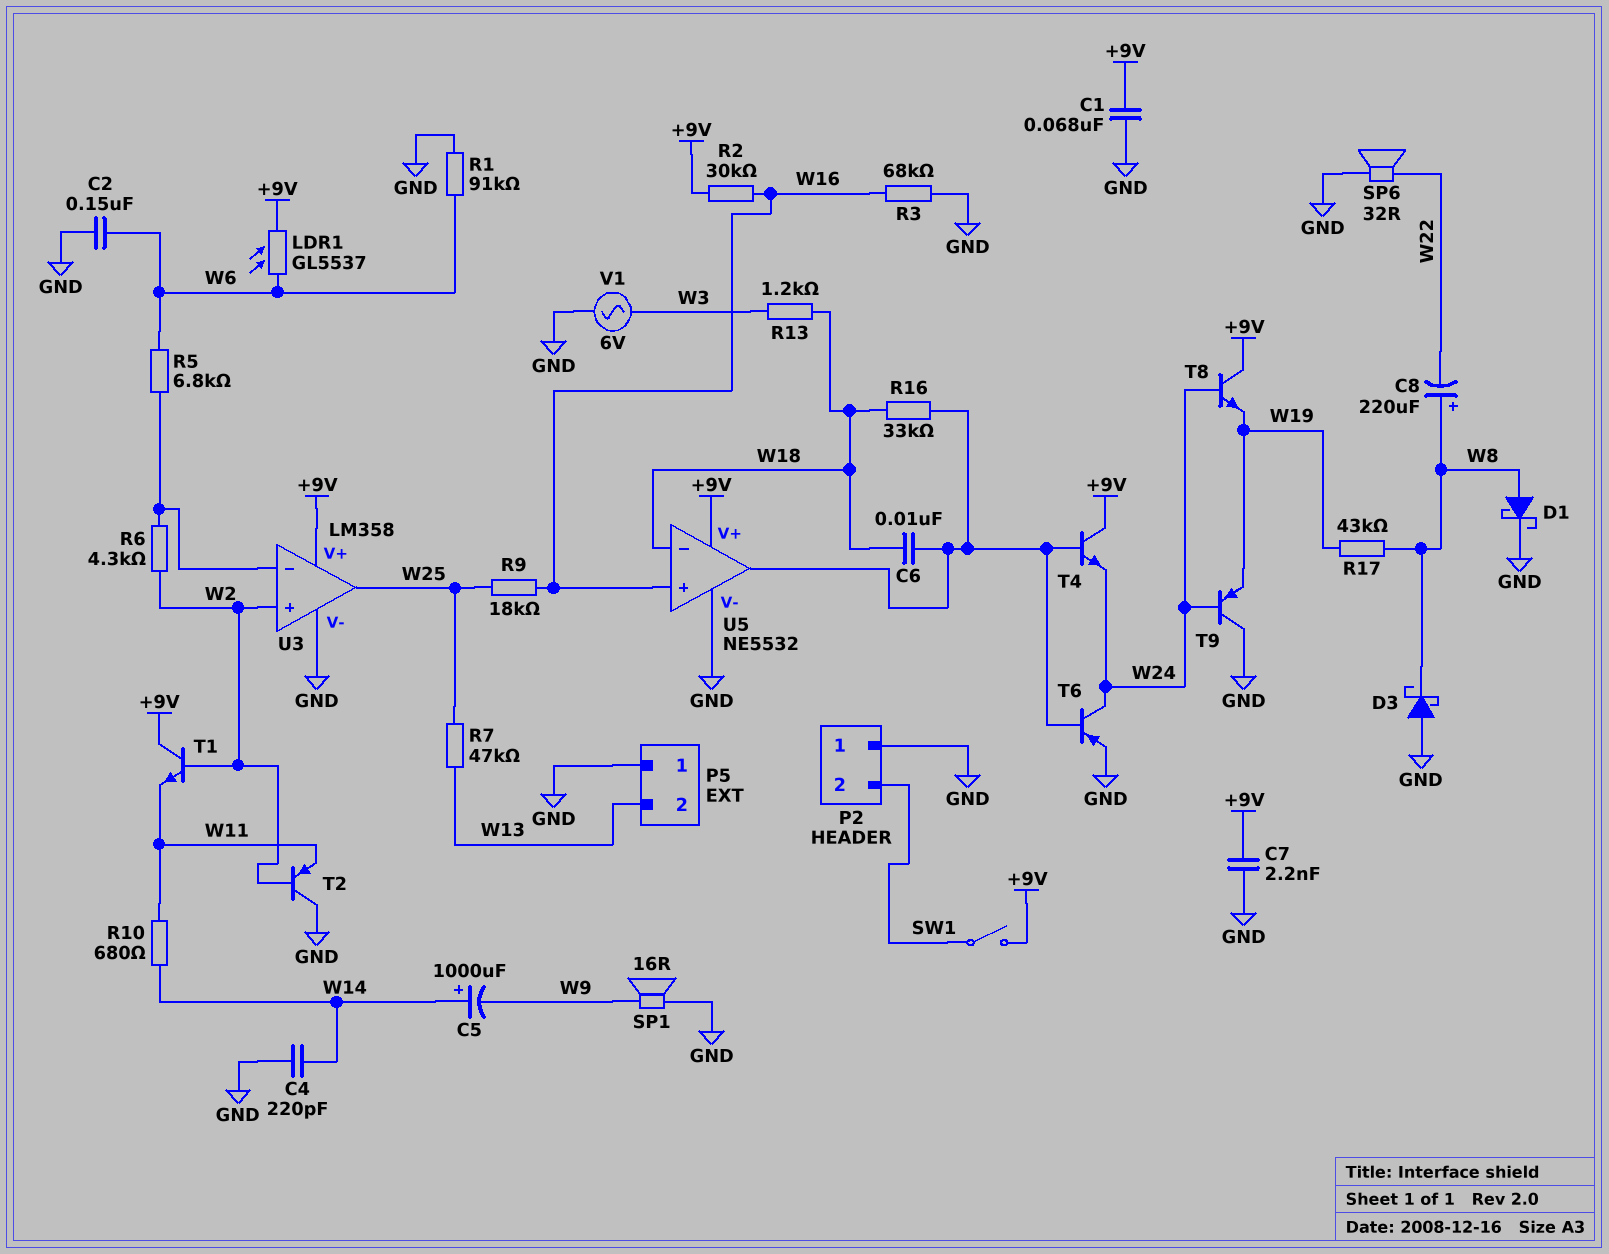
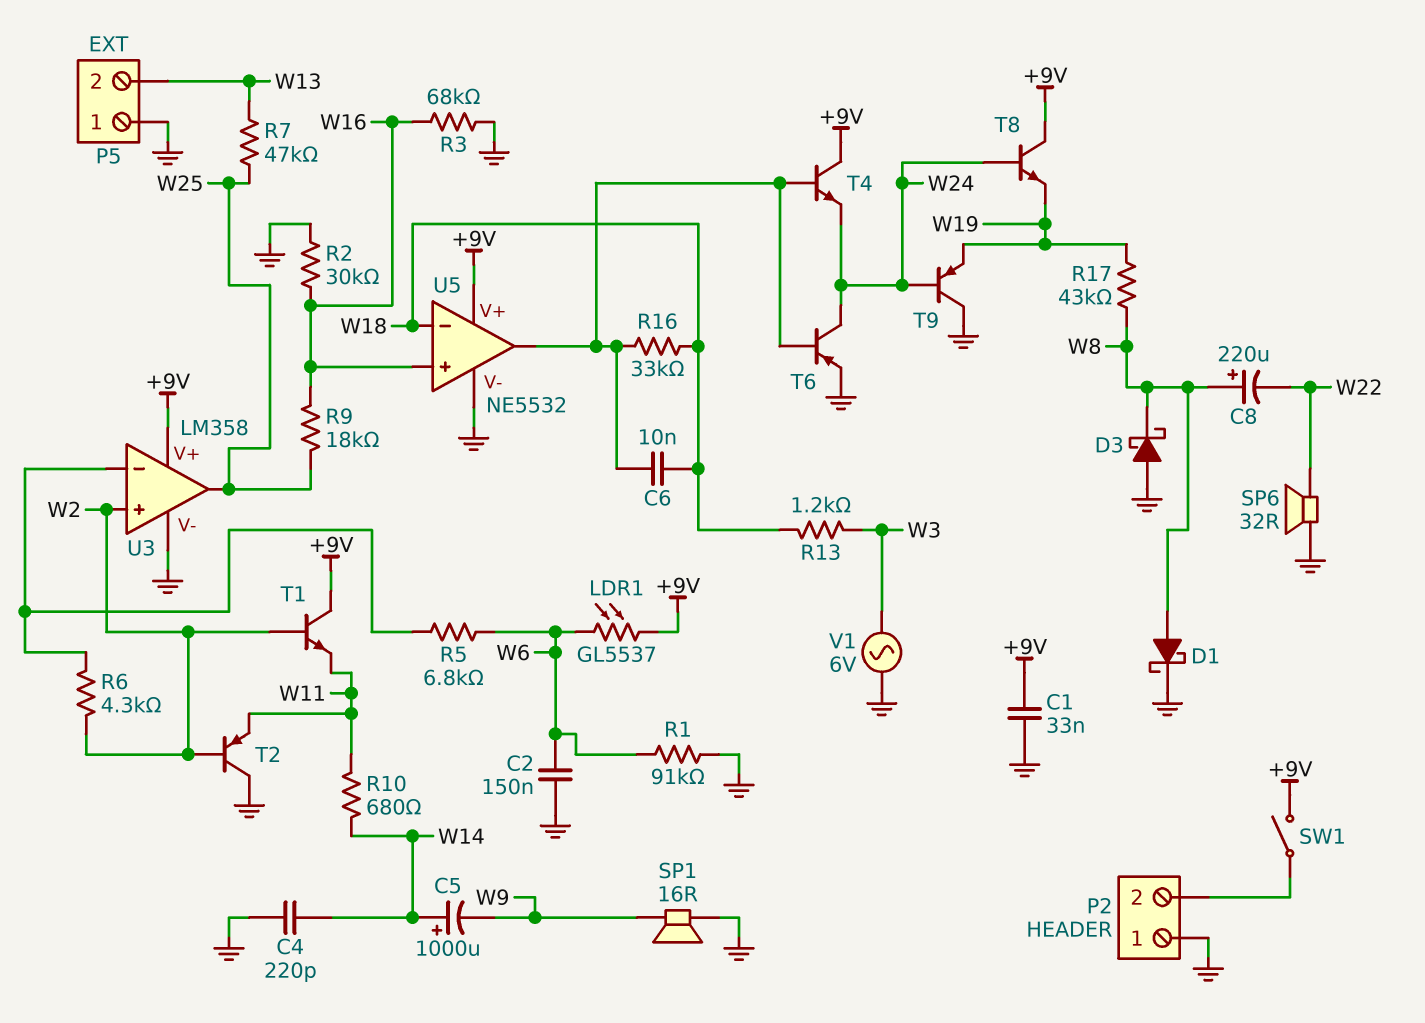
C1: 68nF (+9V, GND) -> 33nF (+9V, GND)
C7: 2.2nF (+9V, GND) -> none
R2: 30k (+9V, W16) -> 30k (GND, W16)

